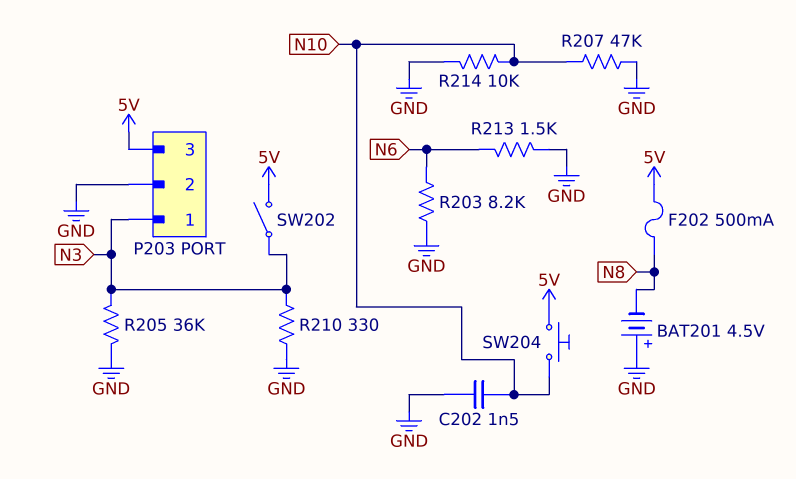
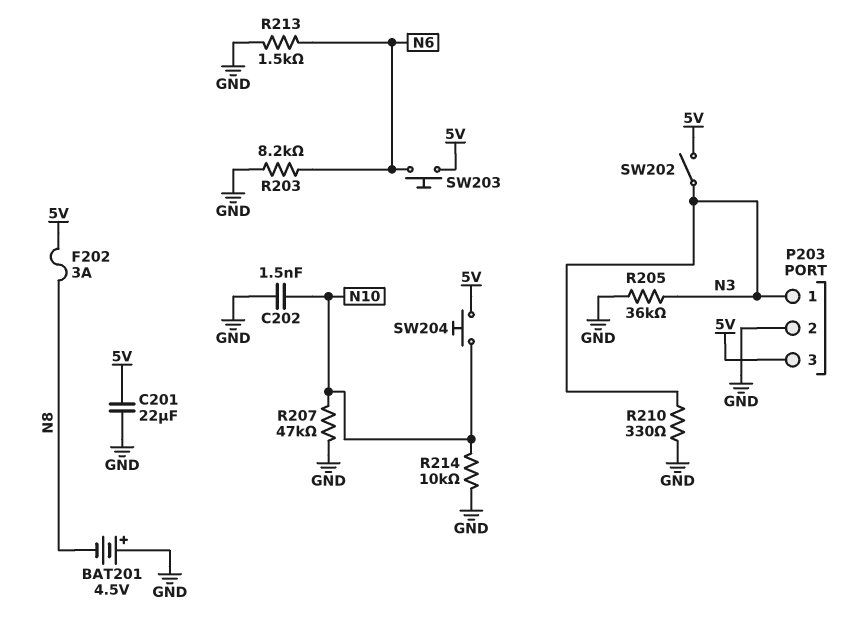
C201: none -> 22uF (5V, GND)
F202: 500mA (5V, N8) -> 3A (5V, N8)
SW203: none -> button (5V, N6)

